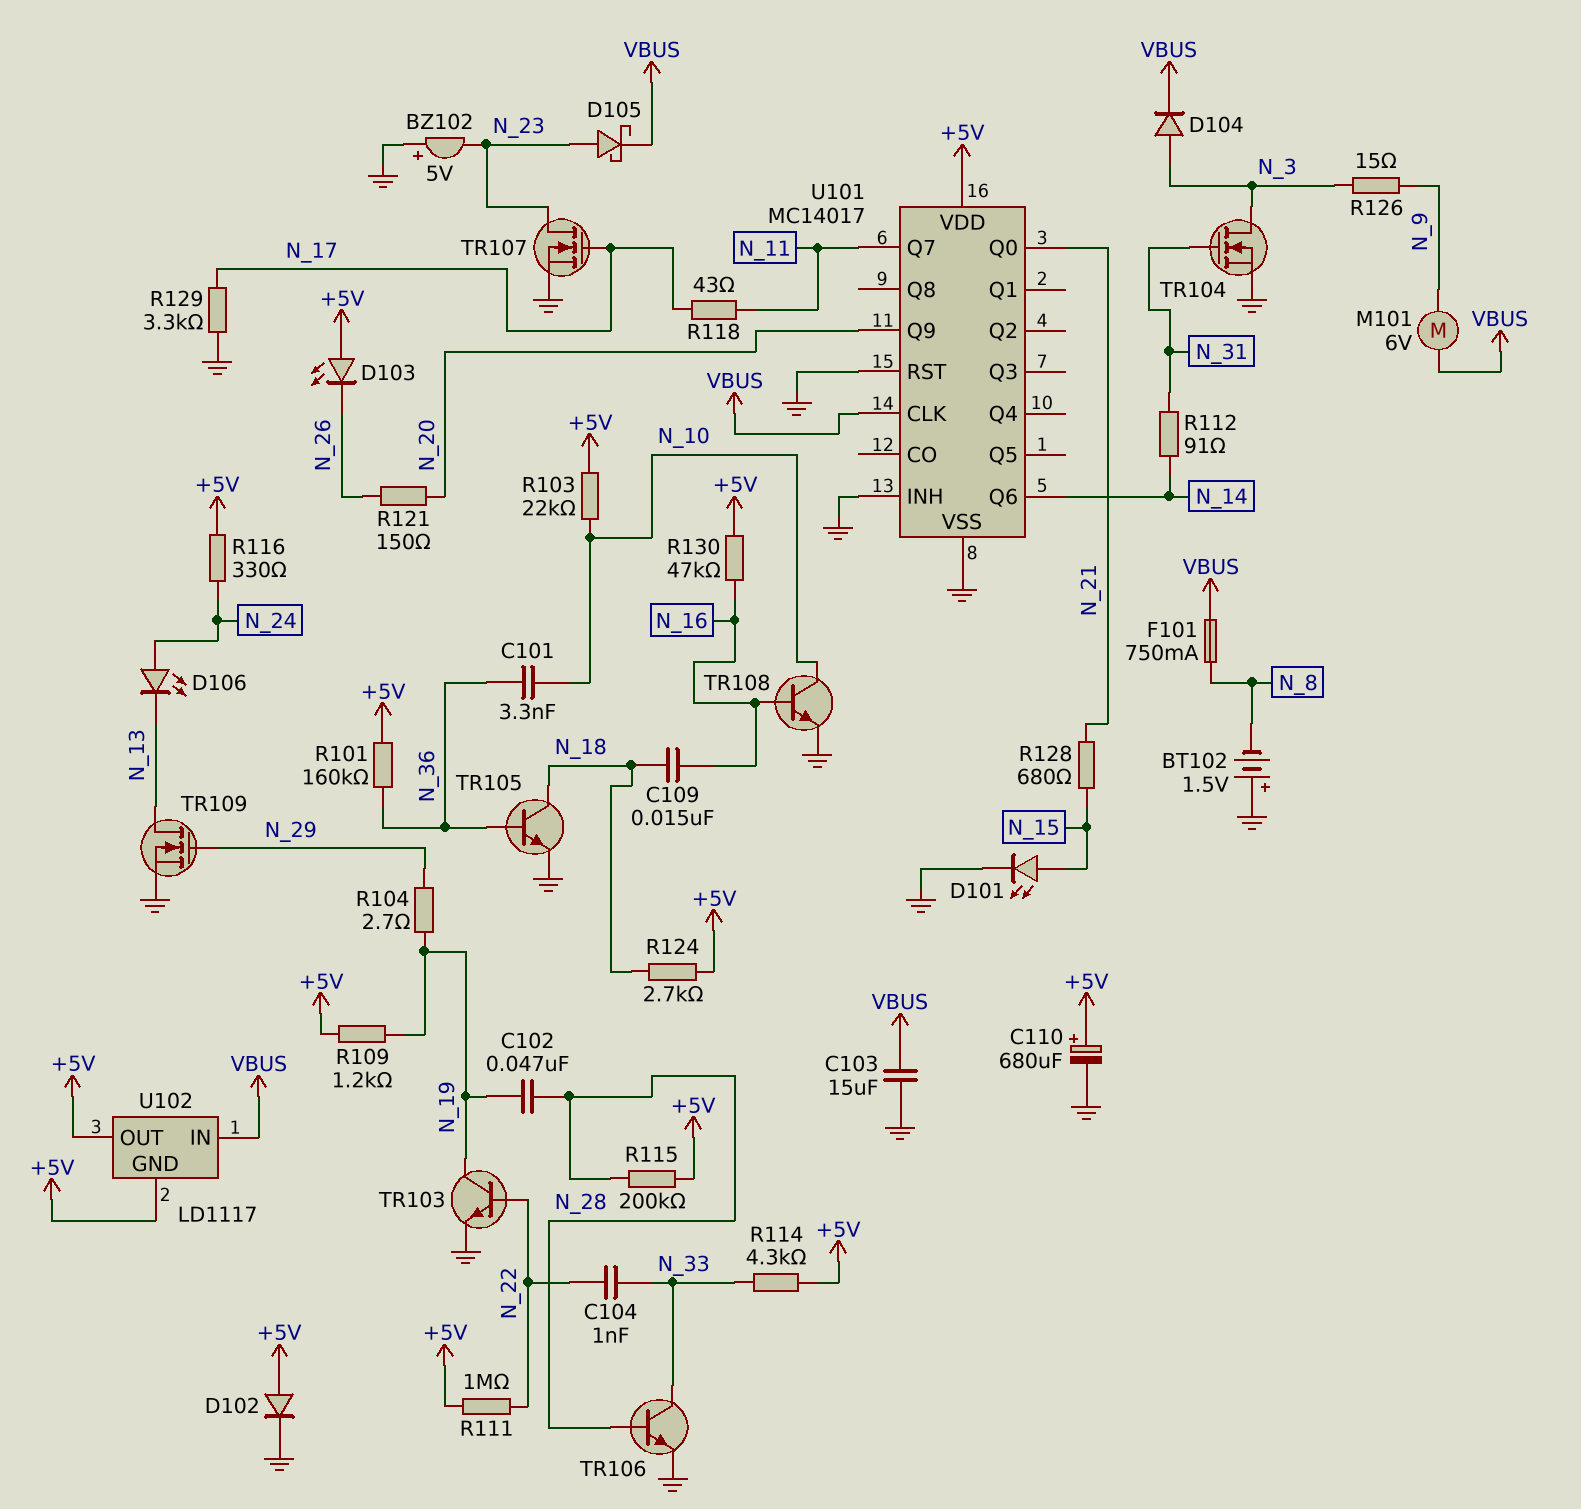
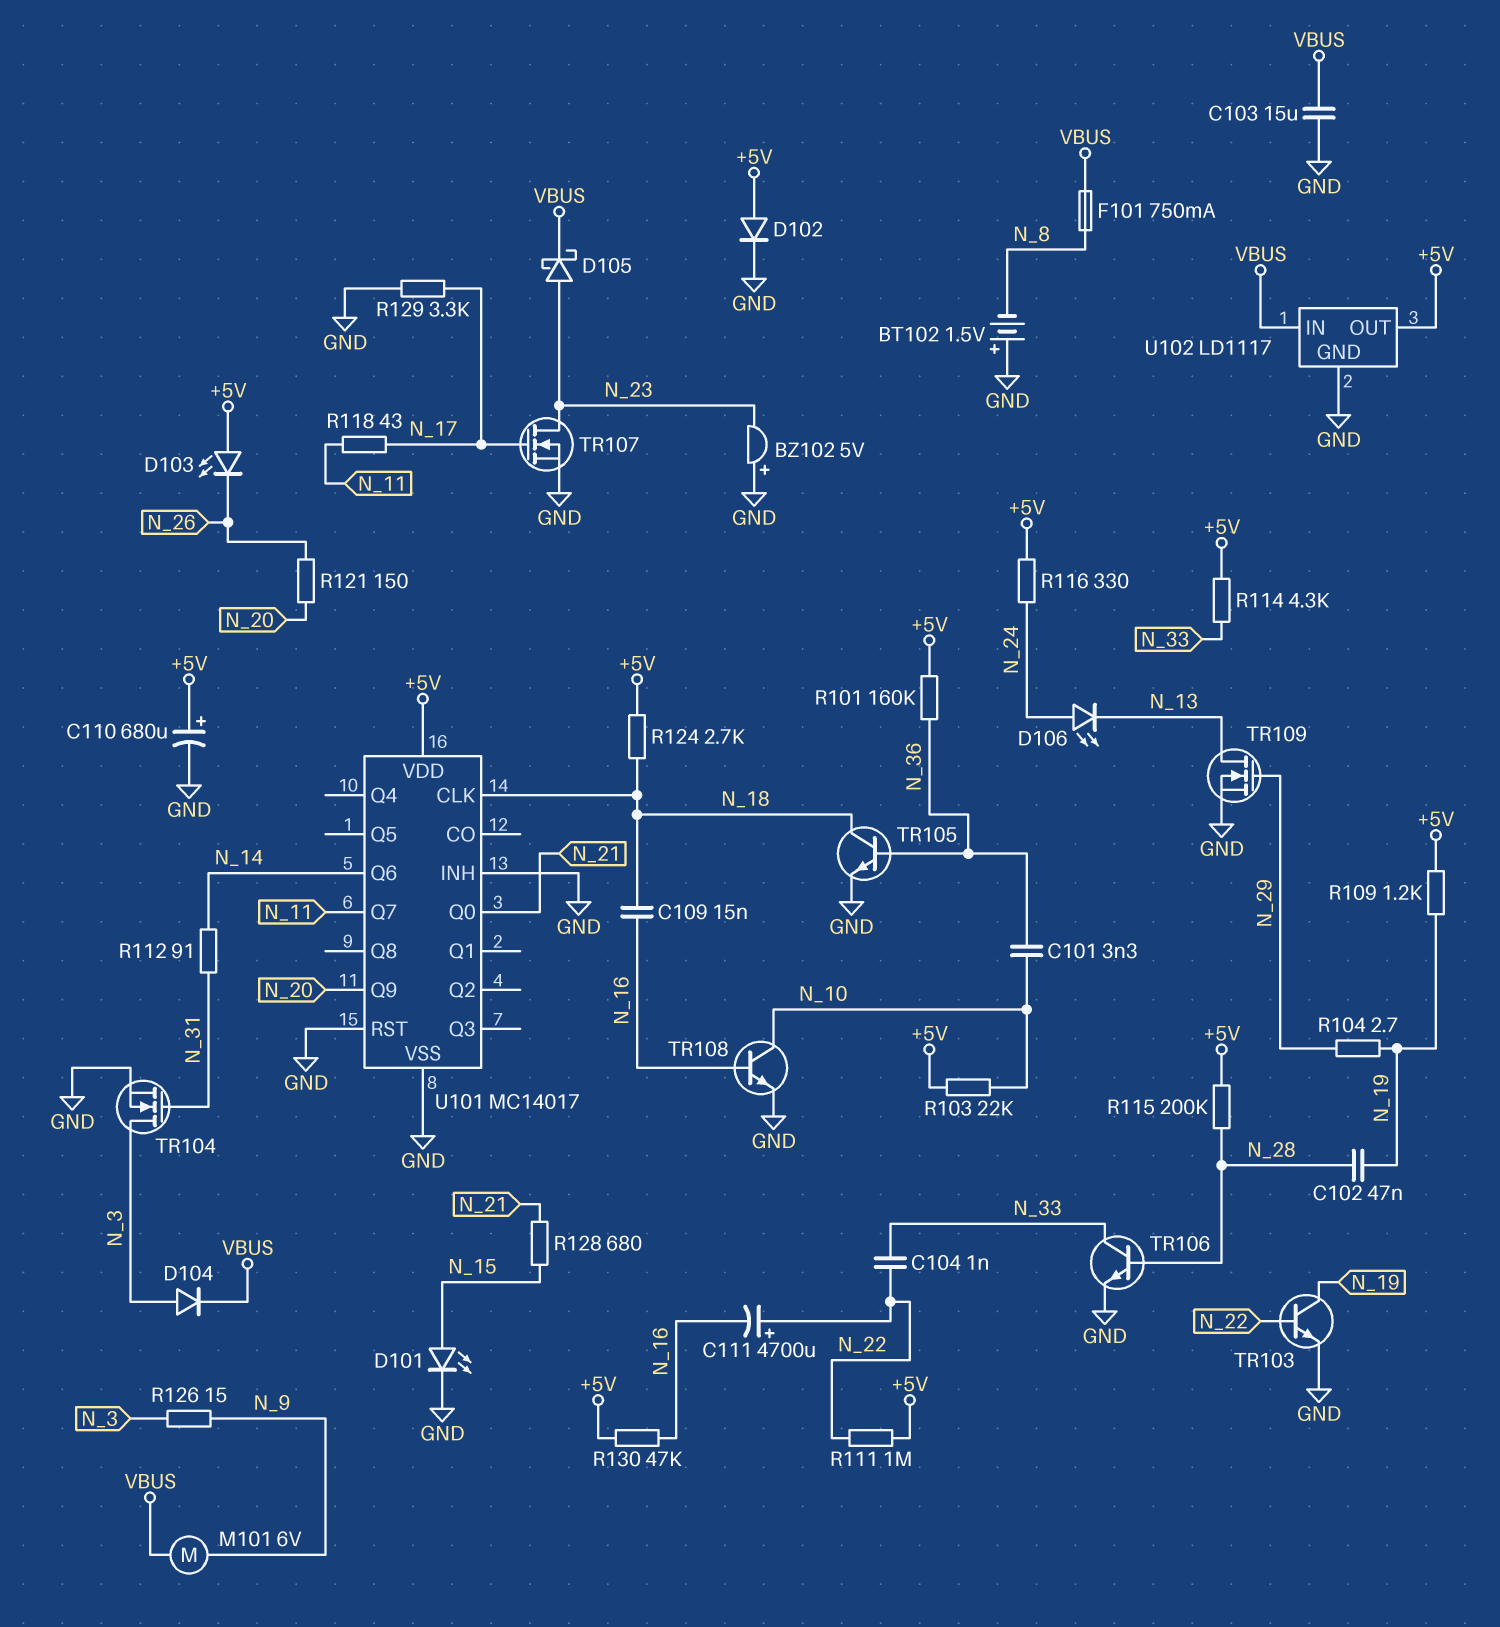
C111: none -> 4700uF (plus N_22, minus N_16)
U101 pin CLK: VBUS -> N_18
U102 pin GND: +5V -> GND

